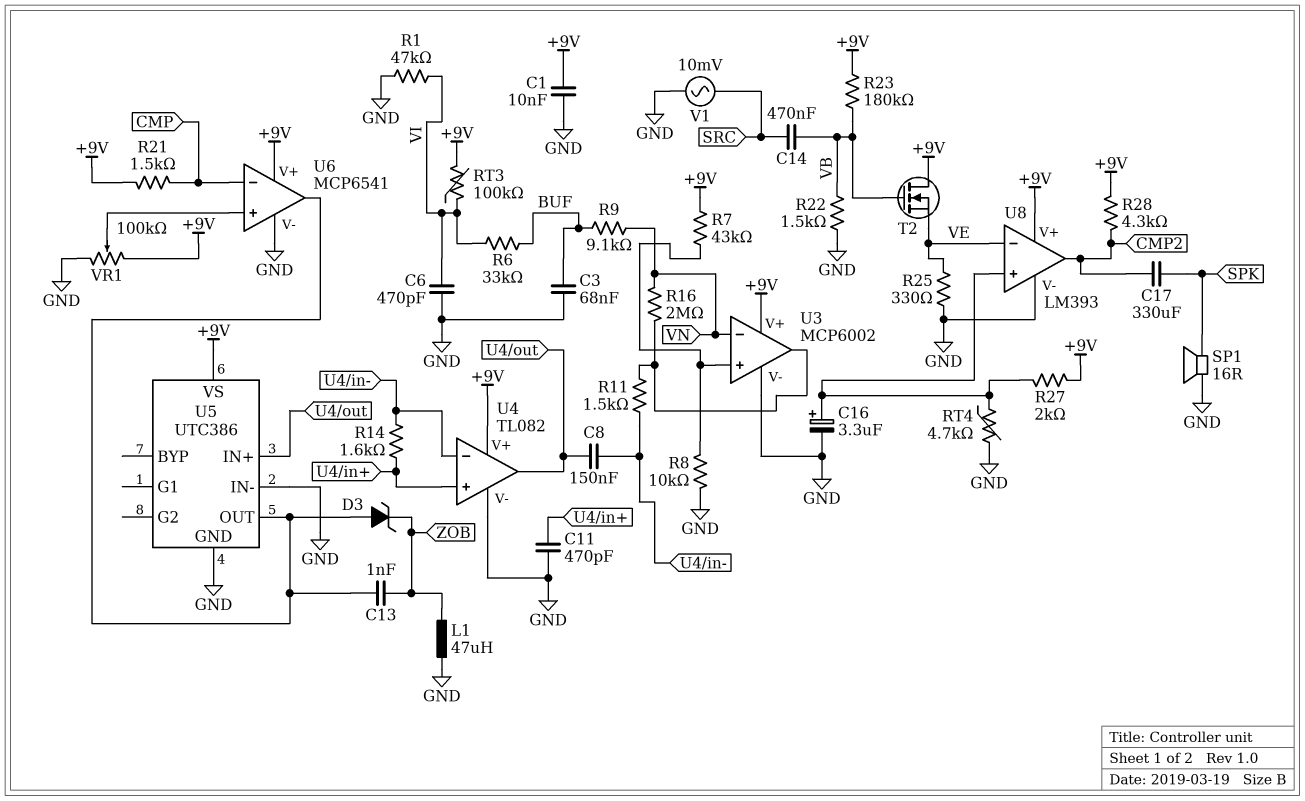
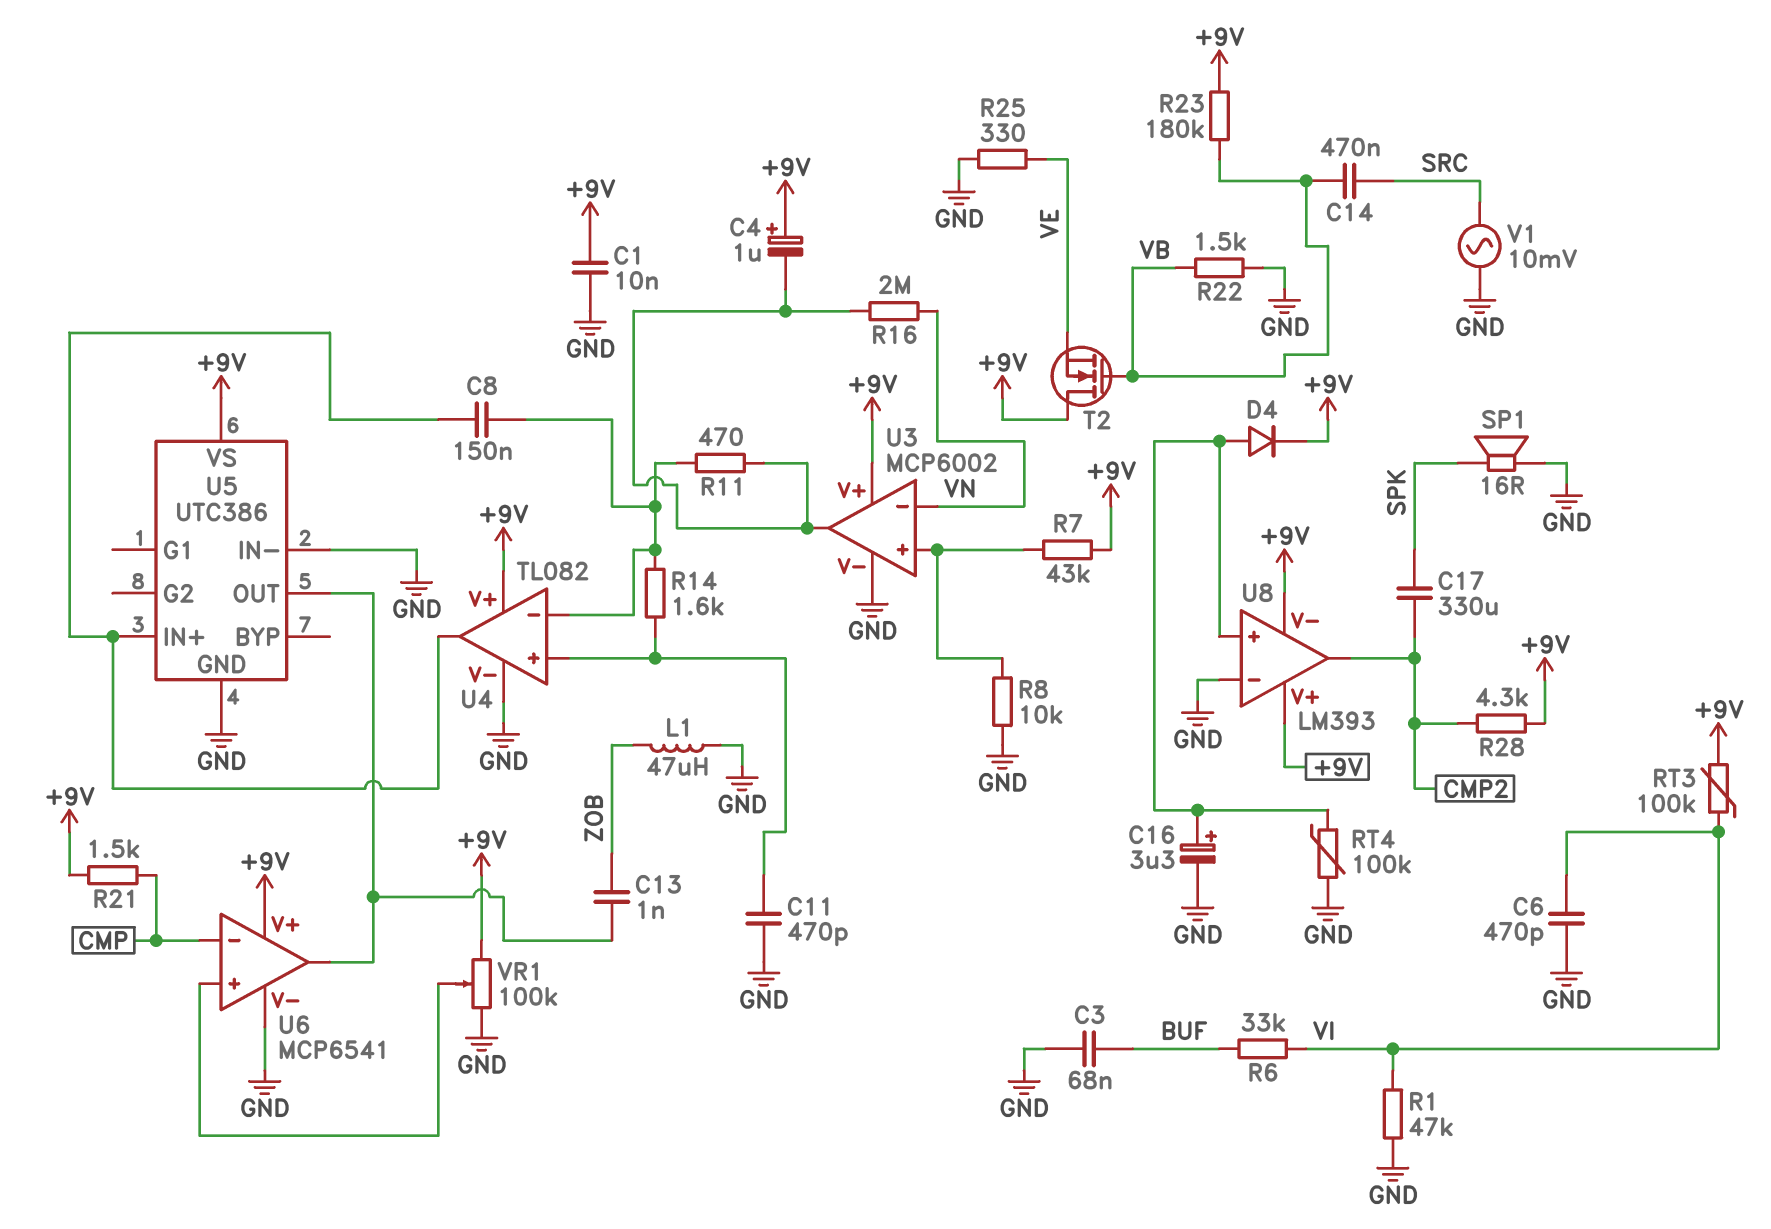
C4: none -> 1uF (plus +9V, minus U3/out)
D3: zener (A U5/OUT, K ZOB) -> none
D4: none -> diode (A U8/in+, K +9V)
R9: 9.1k (BUF, VN) -> none
R11: 1.5k (U3/out, U4/in-) -> 470 (U3/out, U4/in-)
R27: 2k (+9V, U8/in+) -> none
RT4: 4.7k (GND, U8/in+) -> 100k (GND, U8/in+)
U8 pin V-: GND -> +9V
U8 pin in-: VE -> GND

